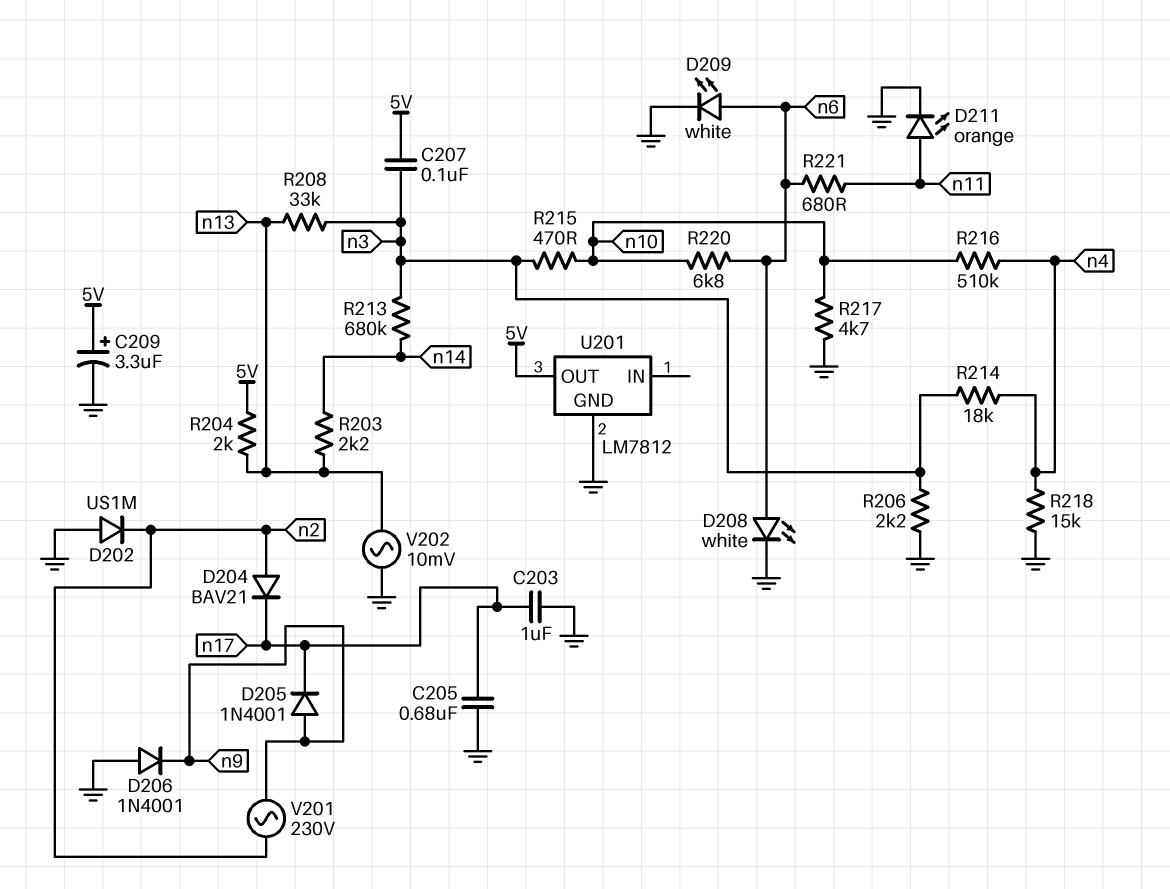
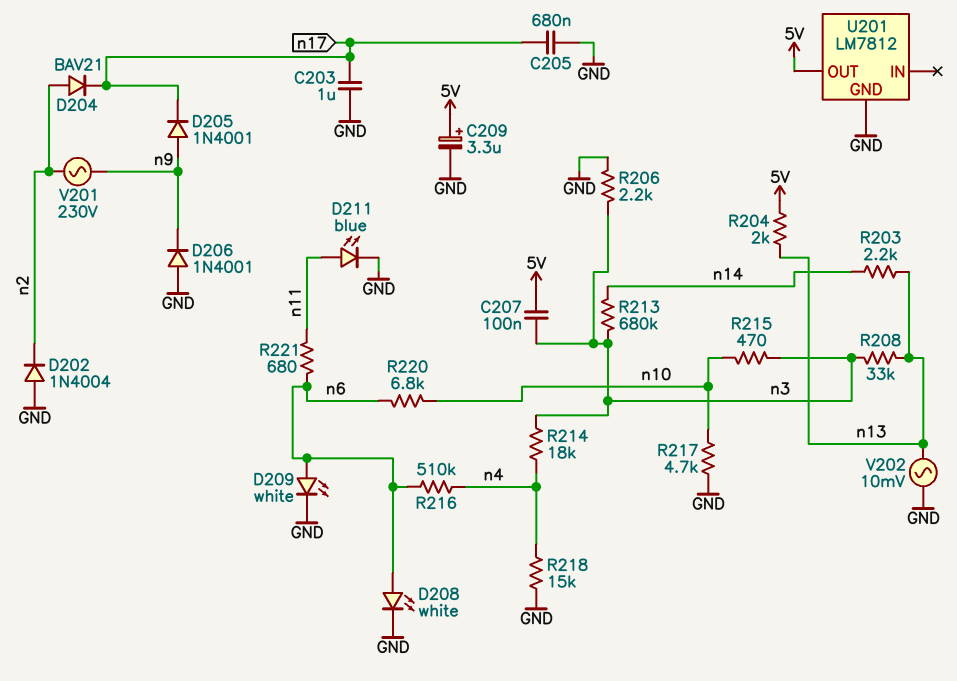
D202: diode US1M (A GND, K n2) -> diode 1N4004 (A GND, K n2)
D211: LED orange (A n11, K GND) -> LED blue (A n11, K GND)
R216: 510k (n4, n10) -> 510k (n4, n6)

